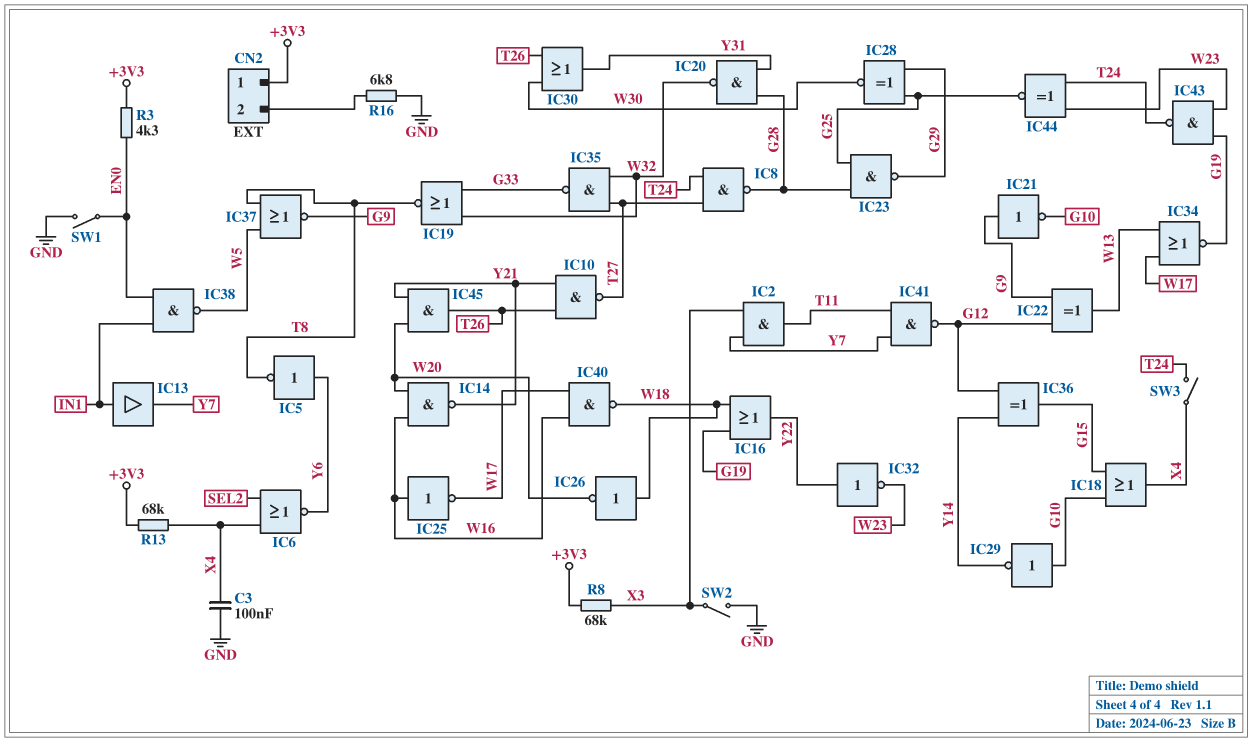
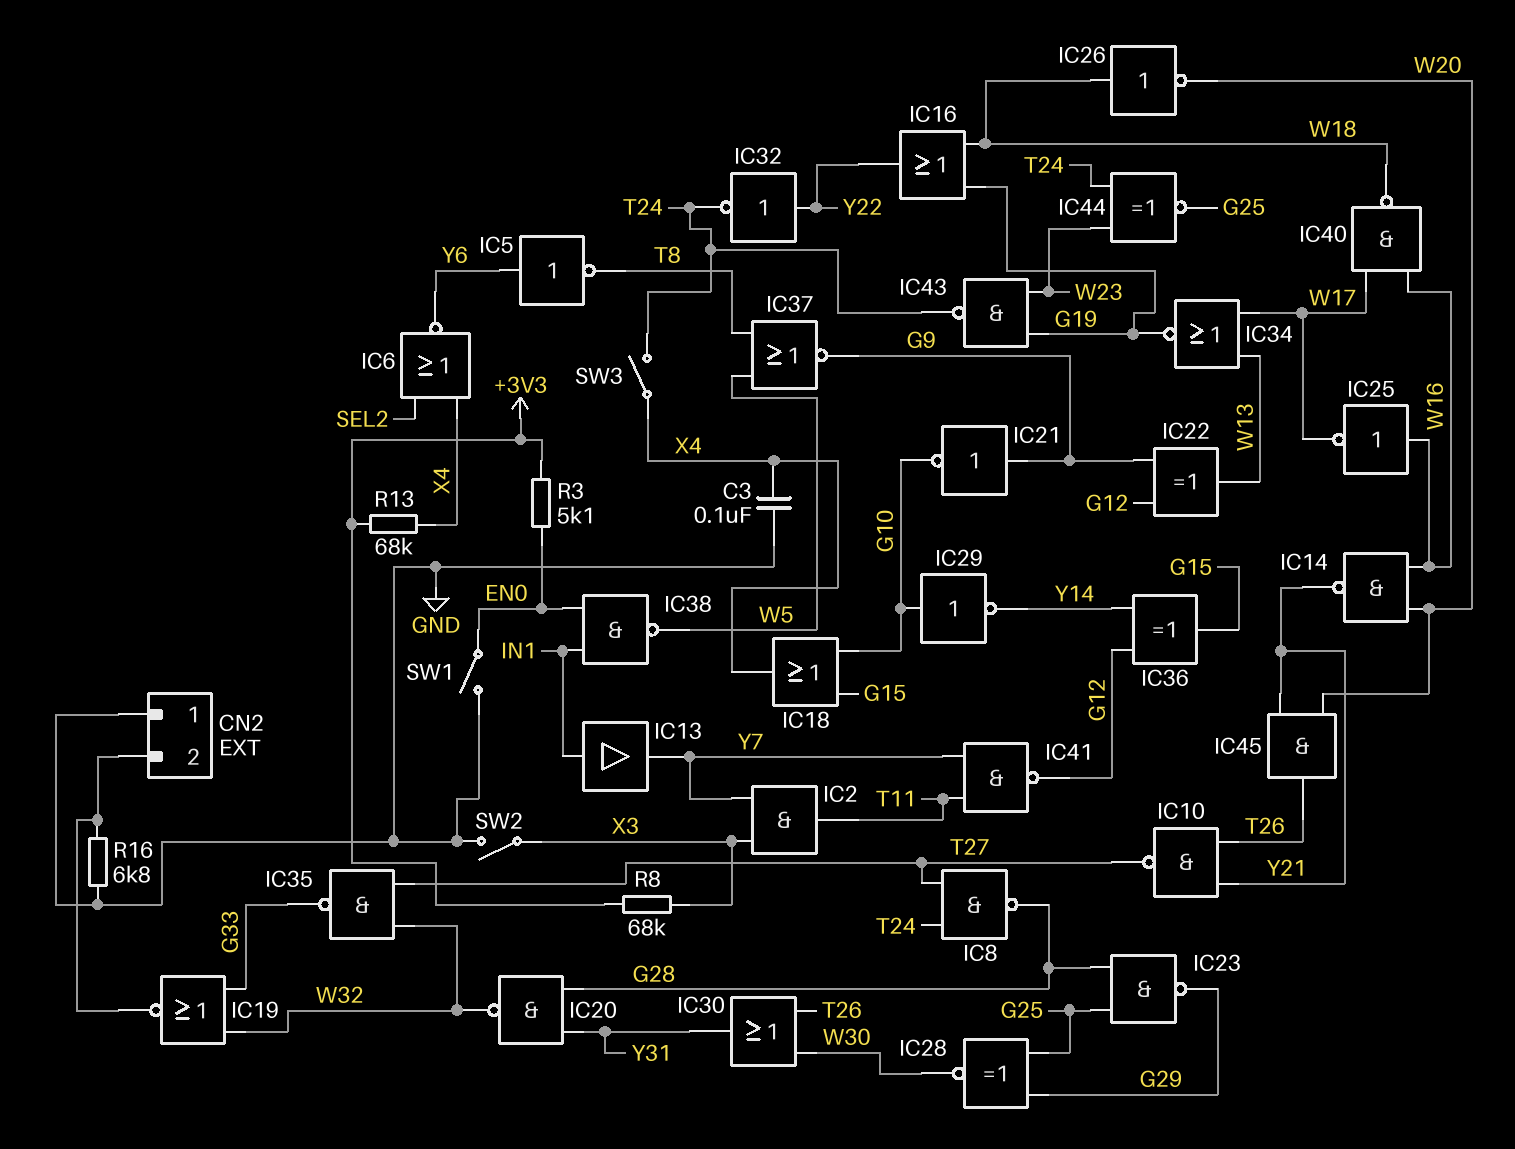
CN2 pin 1: +3V3 -> GND
IC19: NOR (in G33, in W32, out T8) -> NOR (in G33, in W32, out CN2/2)
IC32: NOT (in Y22, out W23) -> NOT (in Y22, out T24)
R3: 4.3k (+3V3, EN0) -> 5.1k (+3V3, EN0)

